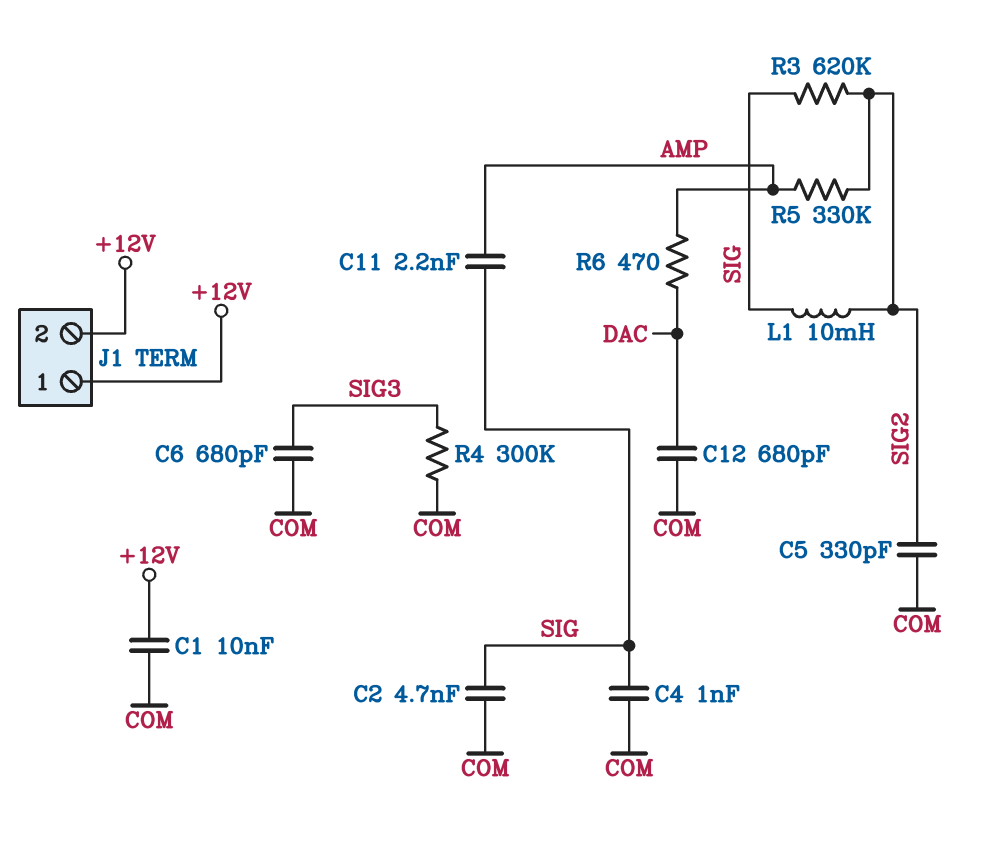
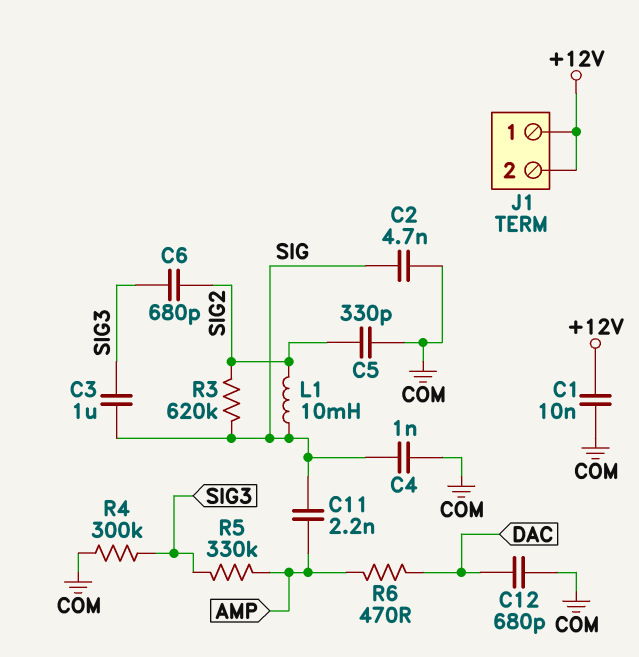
C3: none -> 1uF (SIG, SIG3)
C6: 680pF (COM, SIG3) -> 680pF (SIG2, SIG3)
R5: 330k (AMP, SIG2) -> 330k (AMP, SIG3)

